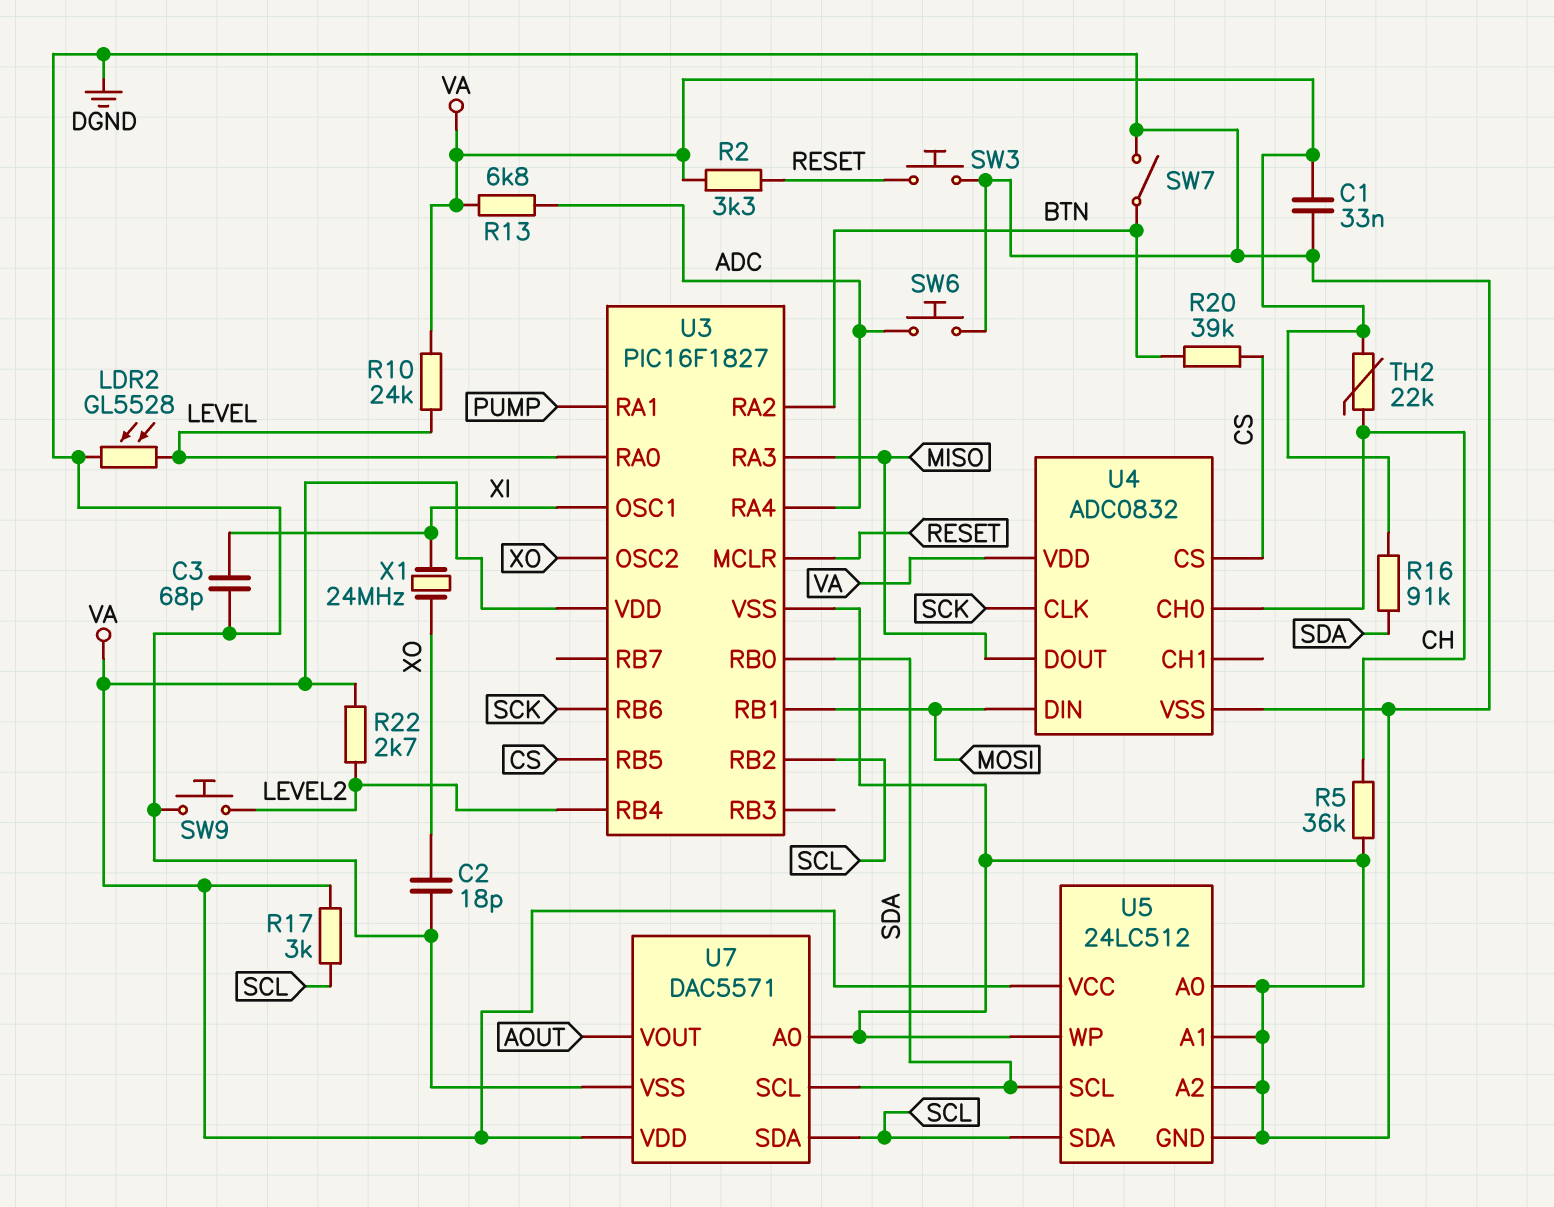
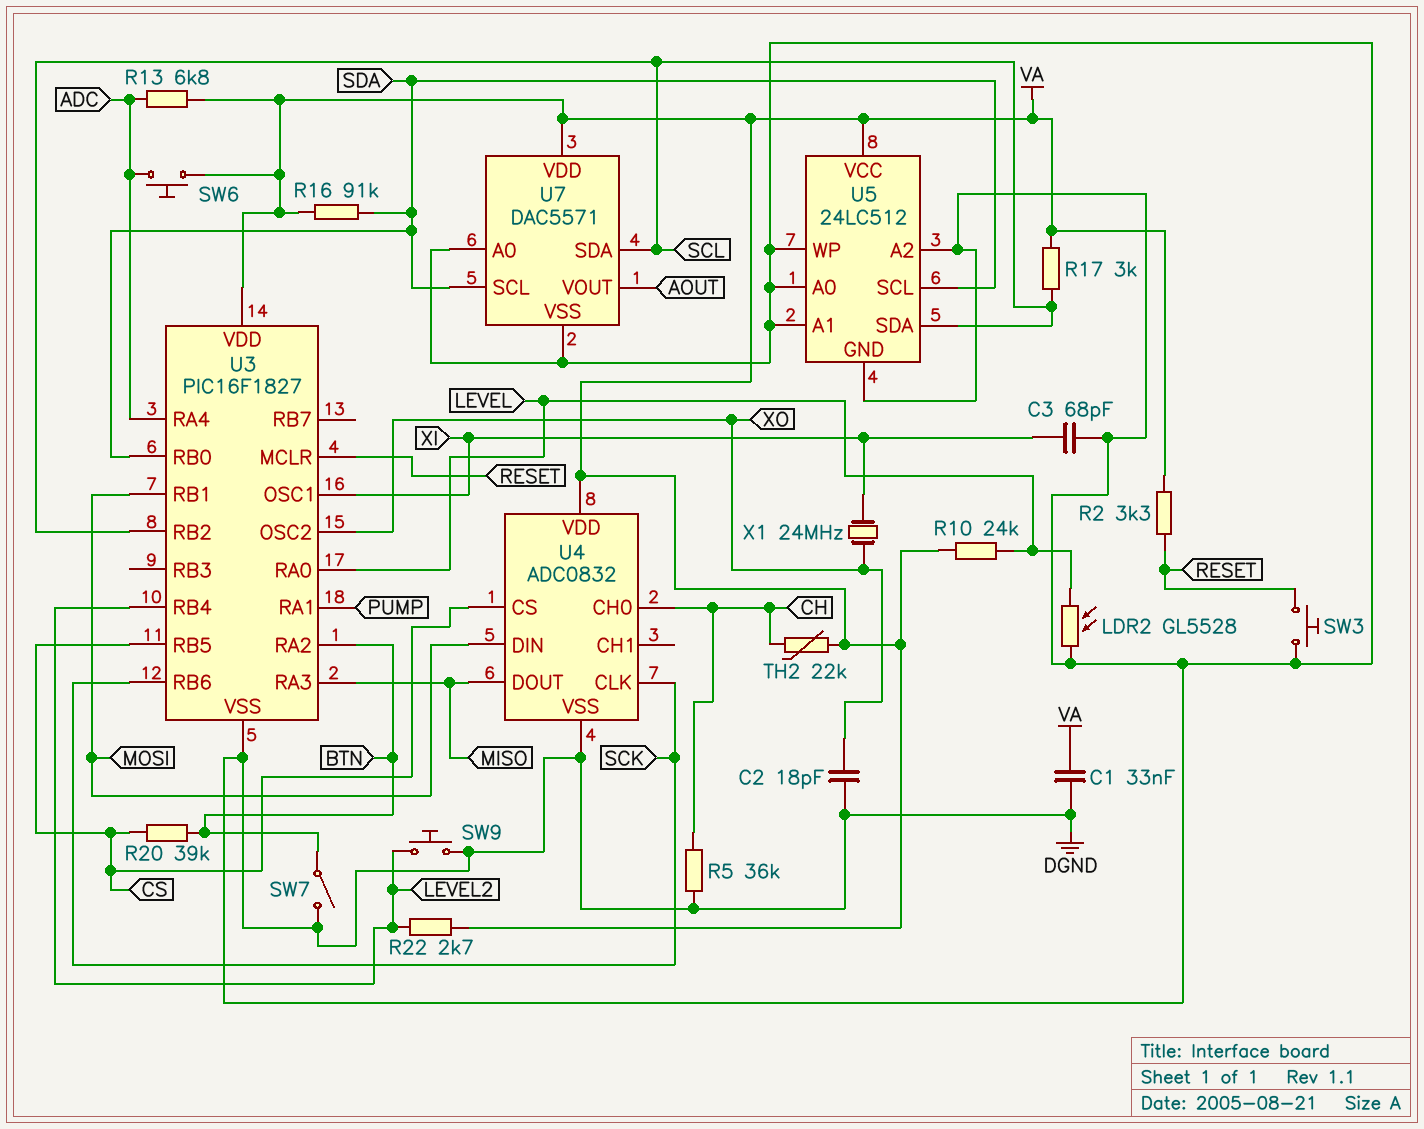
SW6: button (ADC, DGND) -> button (ADC, VA)

